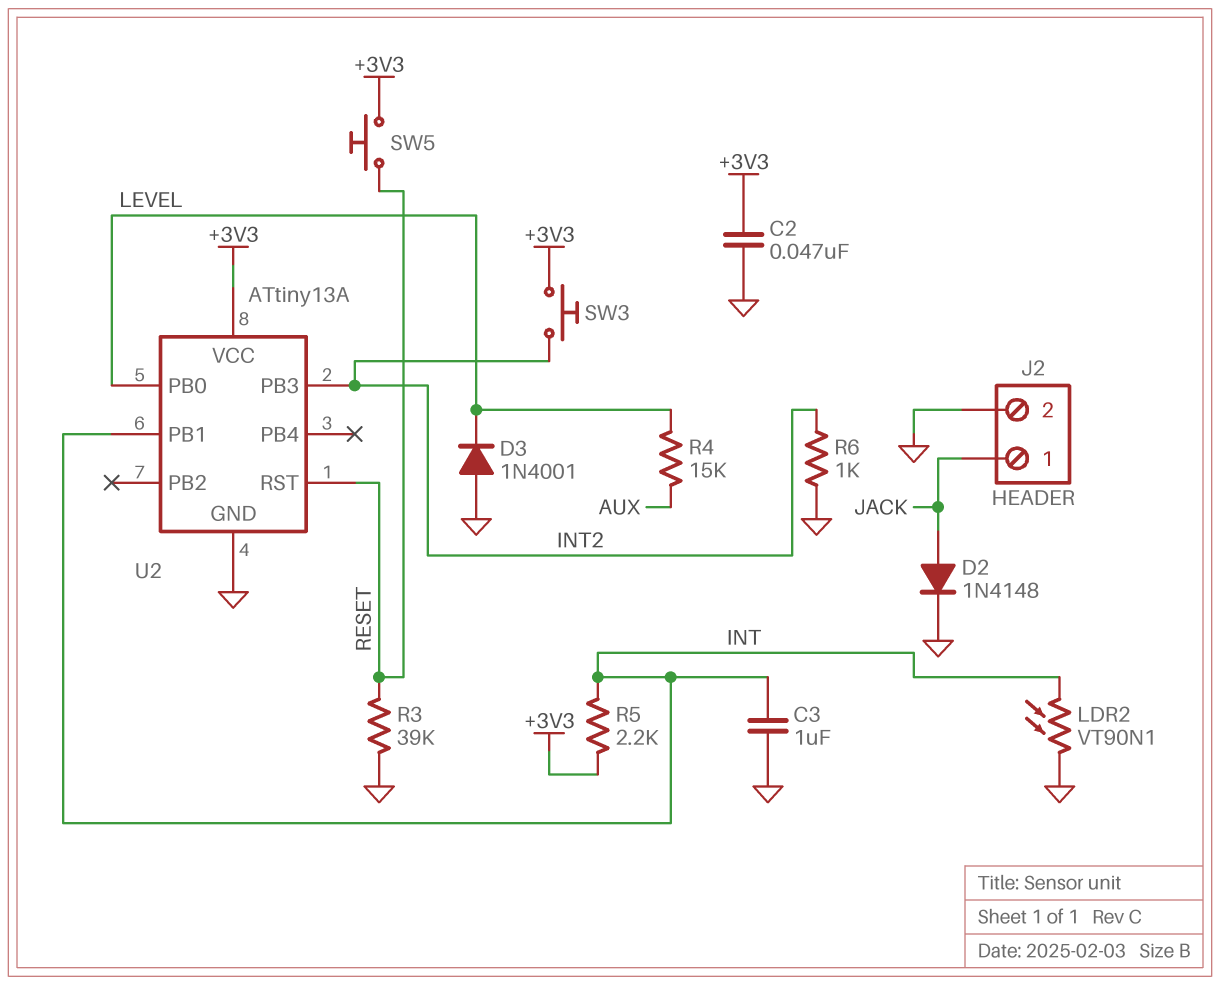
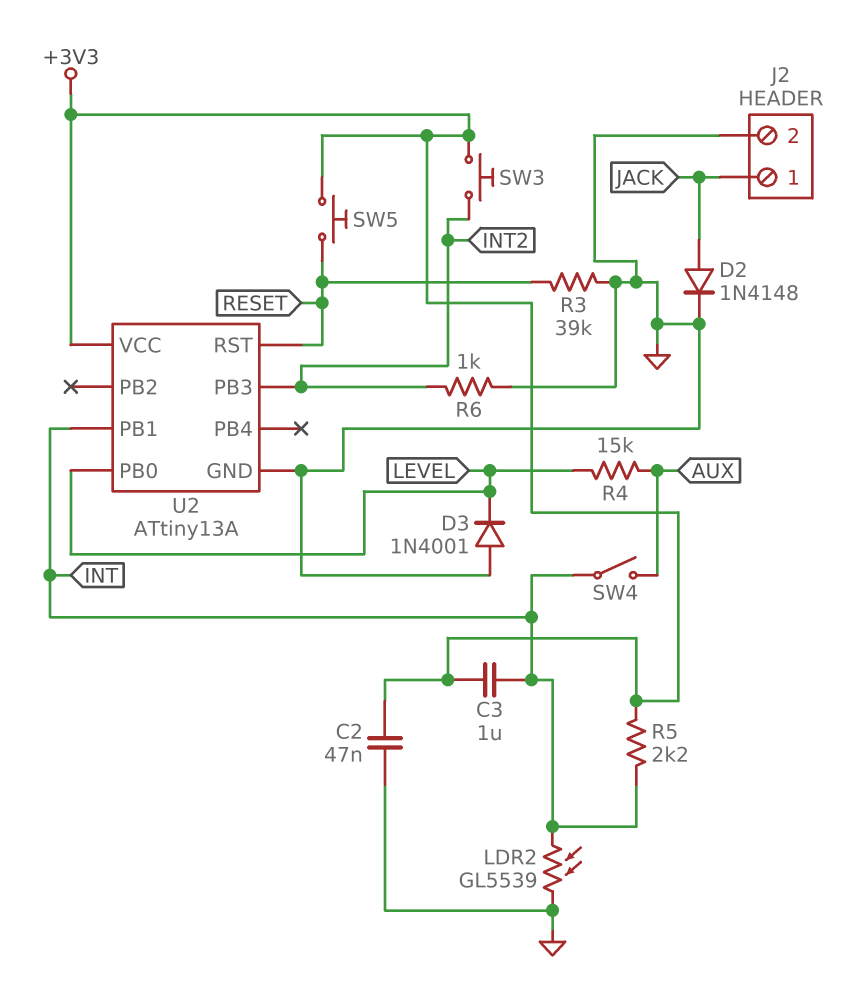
C3: 1uF (GND, INT) -> 1uF (+3V3, INT)
LDR2: VT90N1 (GND, INT) -> GL5539 (GND, INT)
SW4: none -> switch (AUX, INT)

